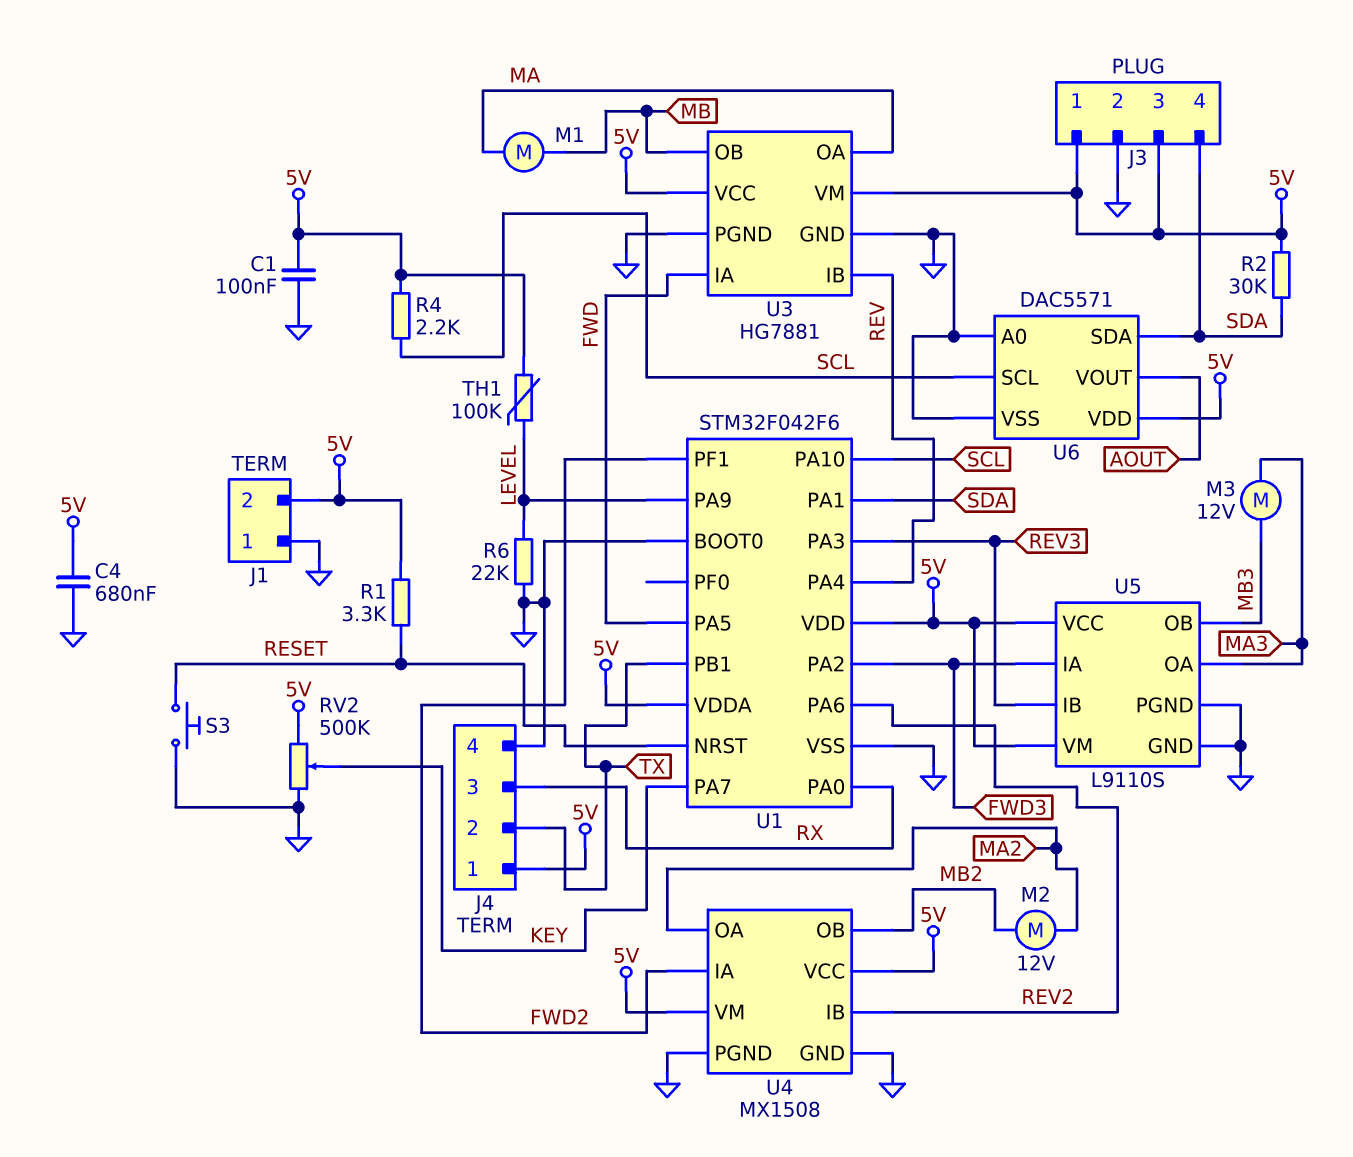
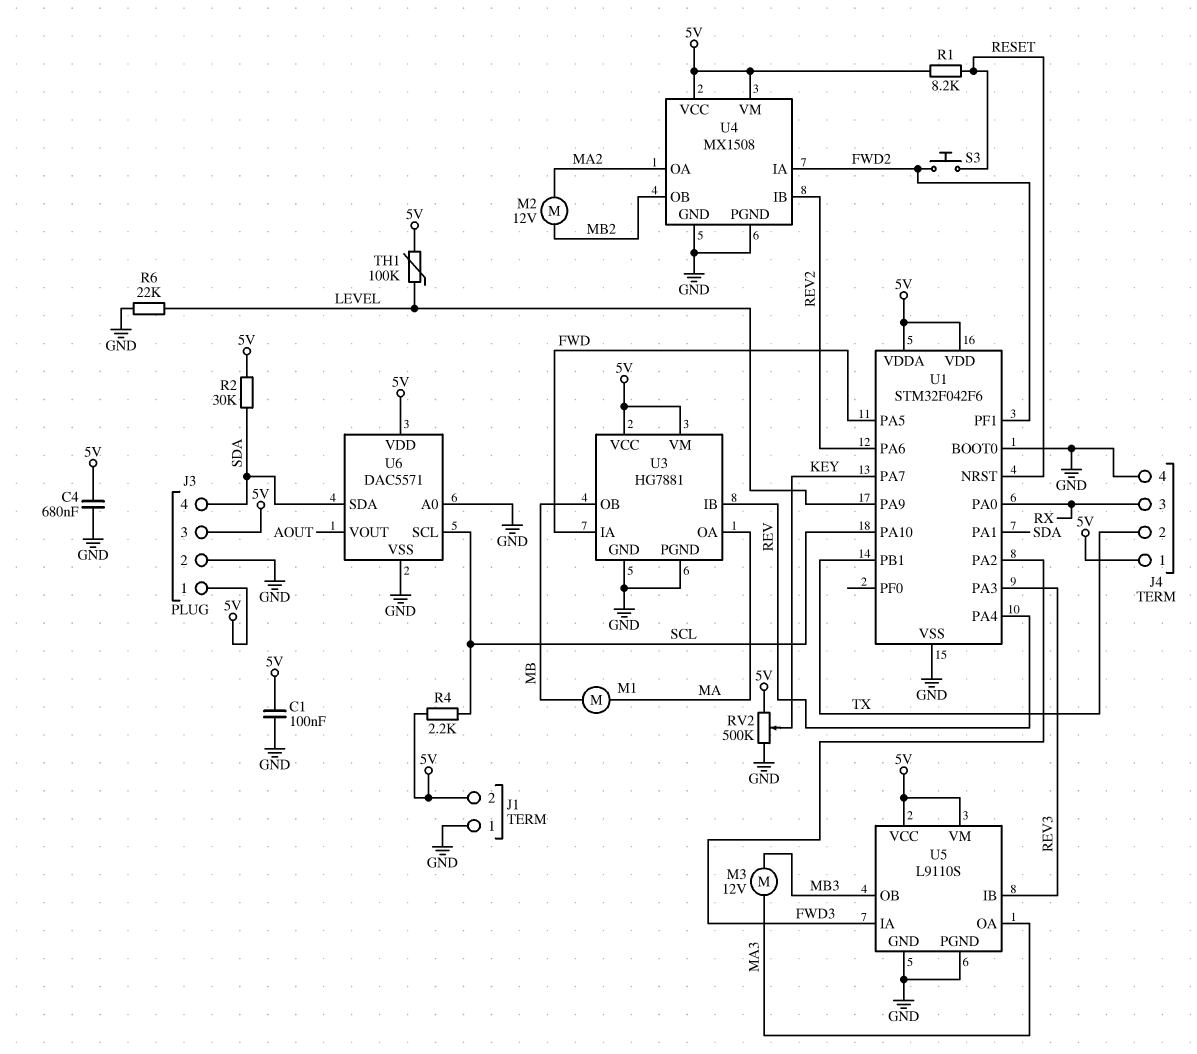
R1: 3.3k (5V, RESET) -> 8.2k (5V, RESET)
S3: button (GND, RESET) -> button (FWD2, RESET)

